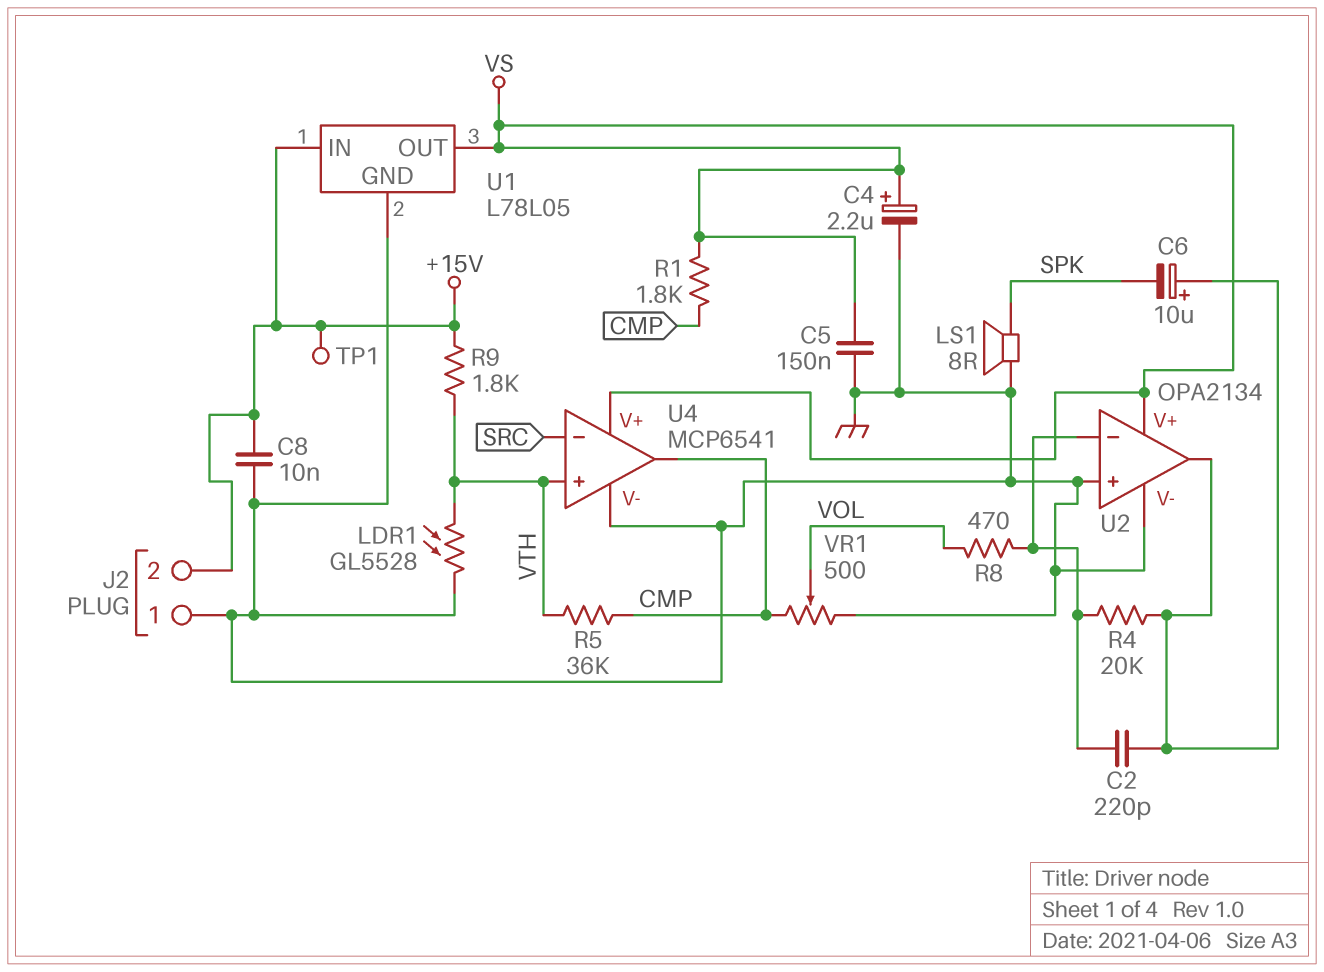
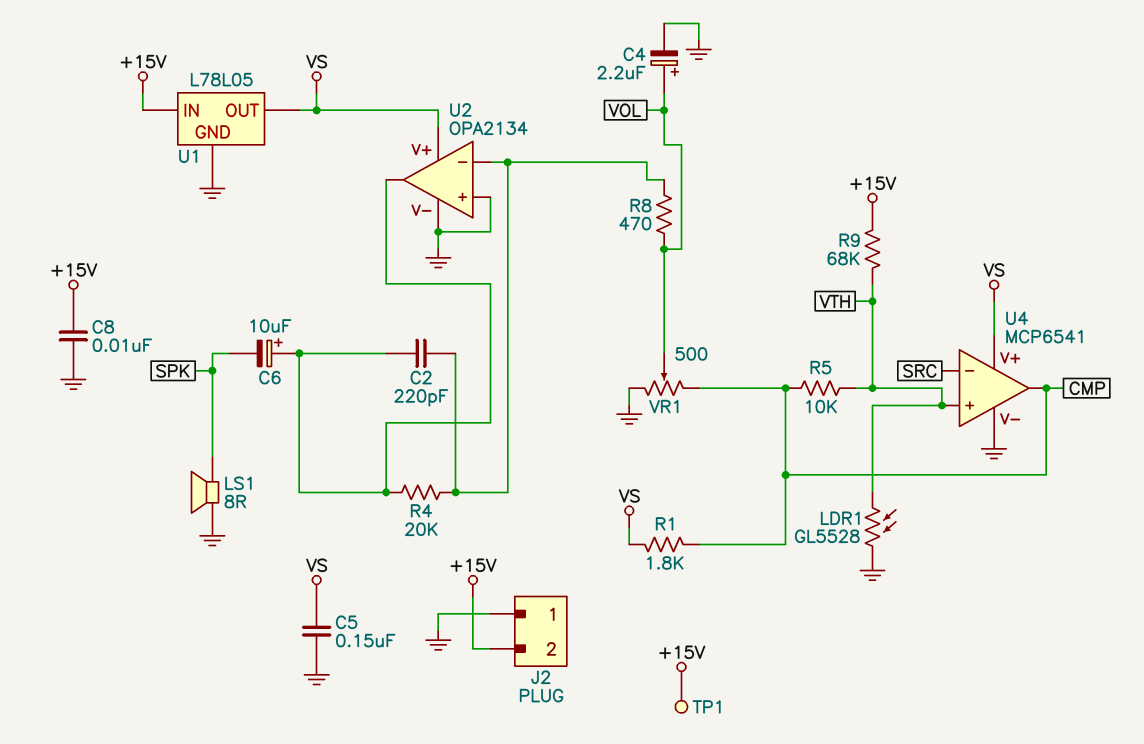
C4: 2.2uF (plus VS, minus GND) -> 2.2uF (plus VOL, minus GND)
R5: 36k (CMP, VTH) -> 10k (CMP, VTH)
R9: 1.8k (+15V, VTH) -> 68k (+15V, VTH)

